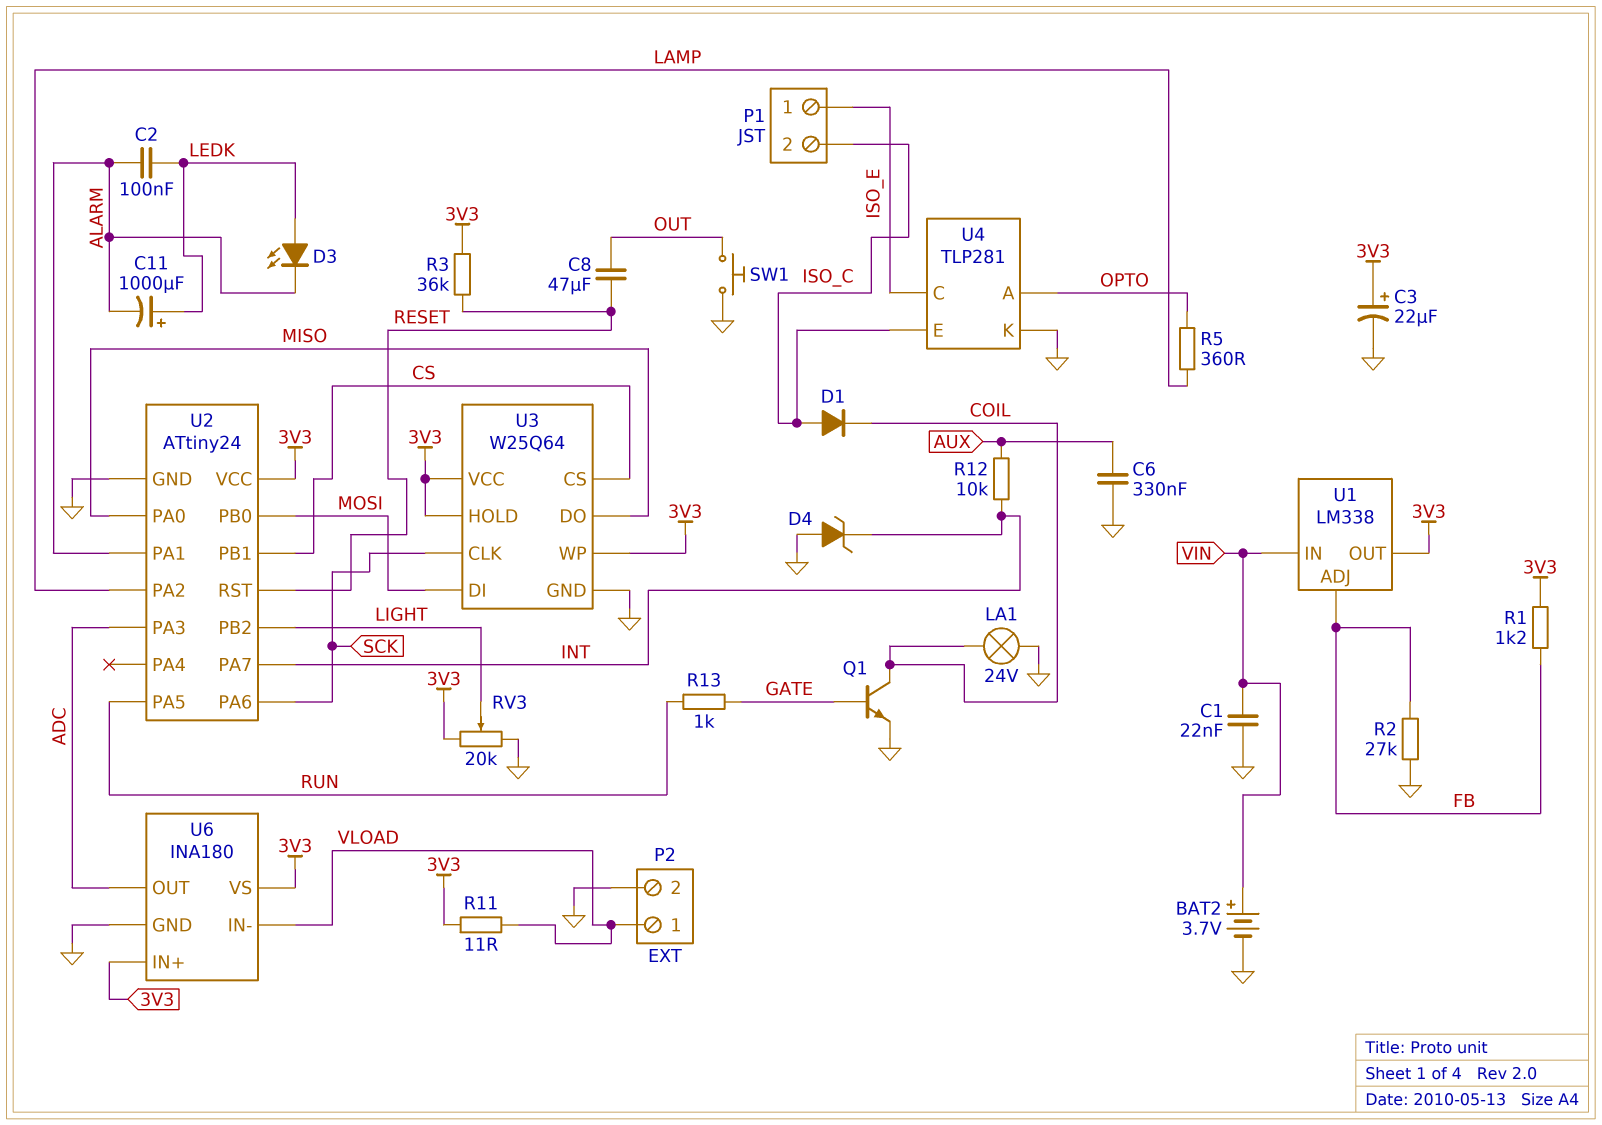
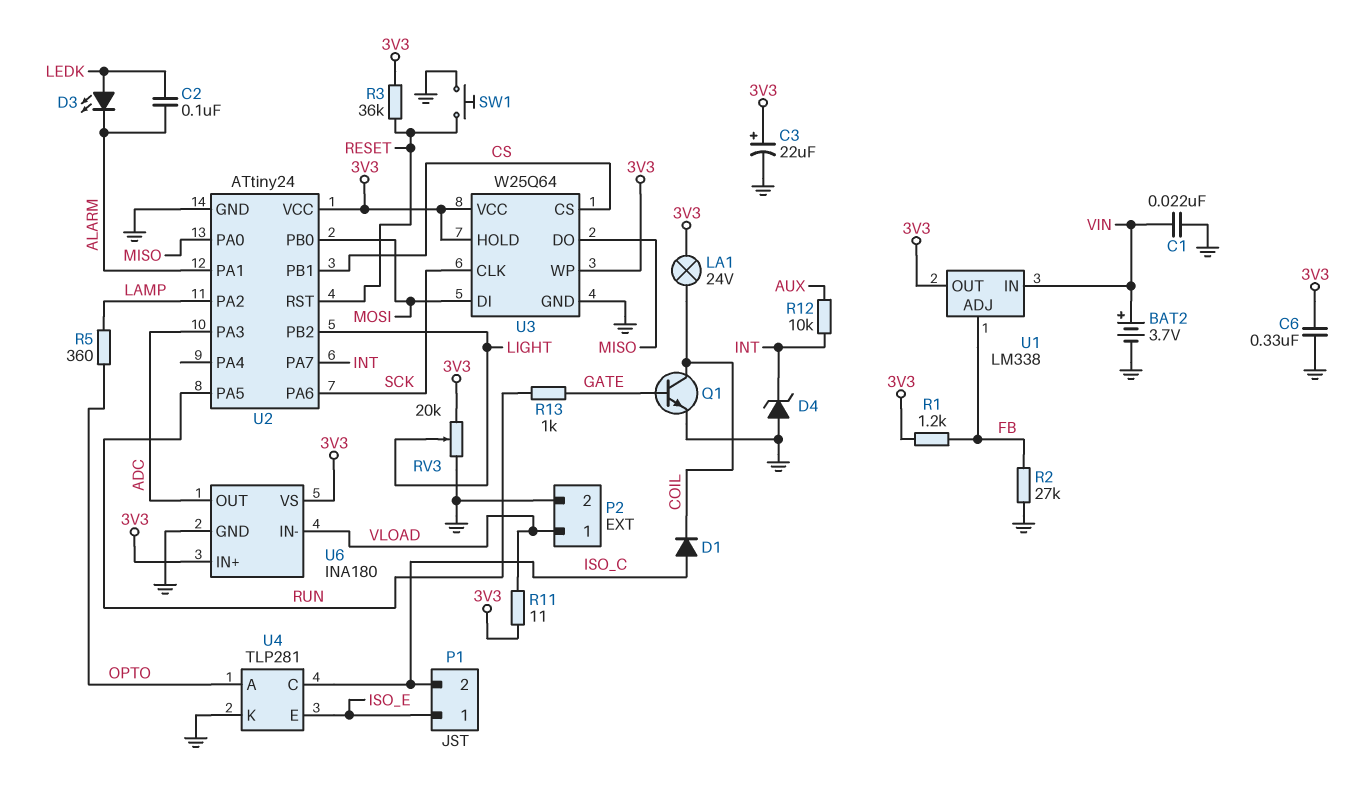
C6: 330nF (AUX, GND) -> 330nF (3V3, GND)
C8: 47uF (OUT, RESET) -> none
C11: 1000uF (plus LEDK, minus ALARM) -> none
LA1: lamp 24V (COIL, GND) -> lamp 24V (3V3, COIL)
SW1: button (GND, OUT) -> button (GND, RESET)
U4 pin C: ISO_E -> ISO_C
U4 pin E: ISO_C -> ISO_E

